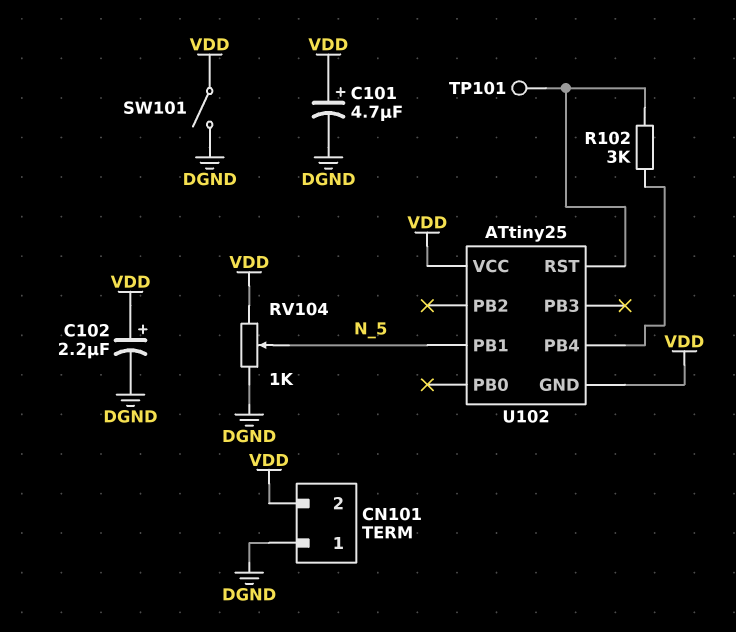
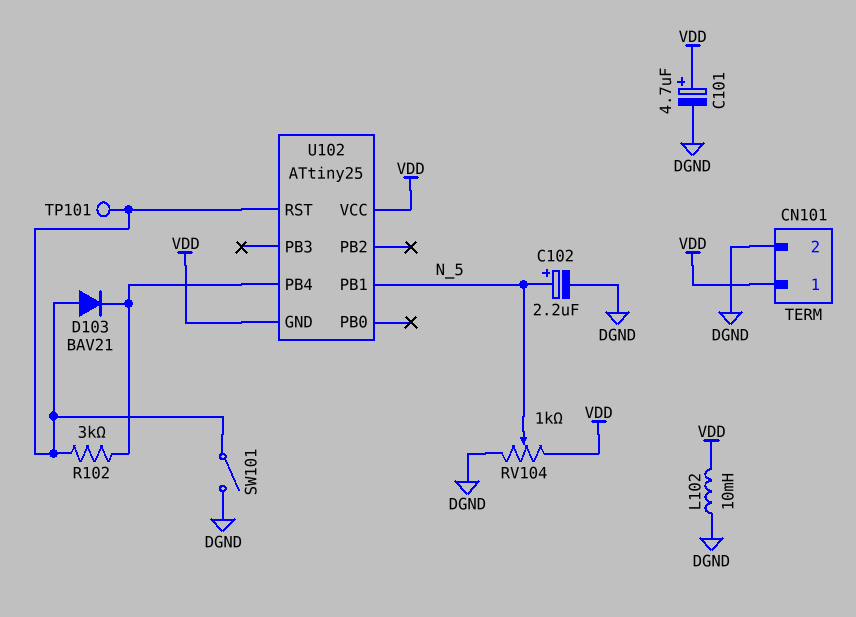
C102: 2.2uF (plus VDD, minus DGND) -> 2.2uF (plus N_5, minus DGND)
CN101 pin 1: DGND -> VDD
CN101 pin 2: VDD -> DGND
D103: none -> diode BAV21 (A U102/RST, K U102/PB4)
L102: none -> 10mH (DGND, VDD)
SW101: switch (DGND, VDD) -> switch (DGND, U102/RST)

